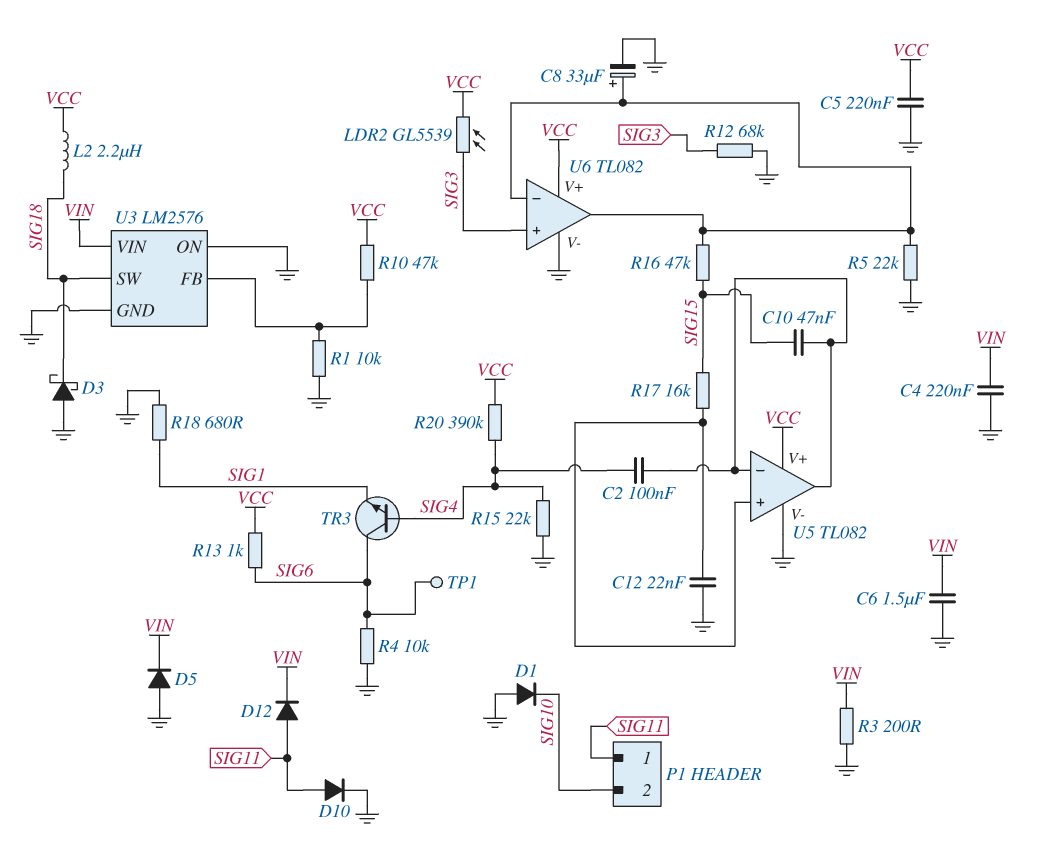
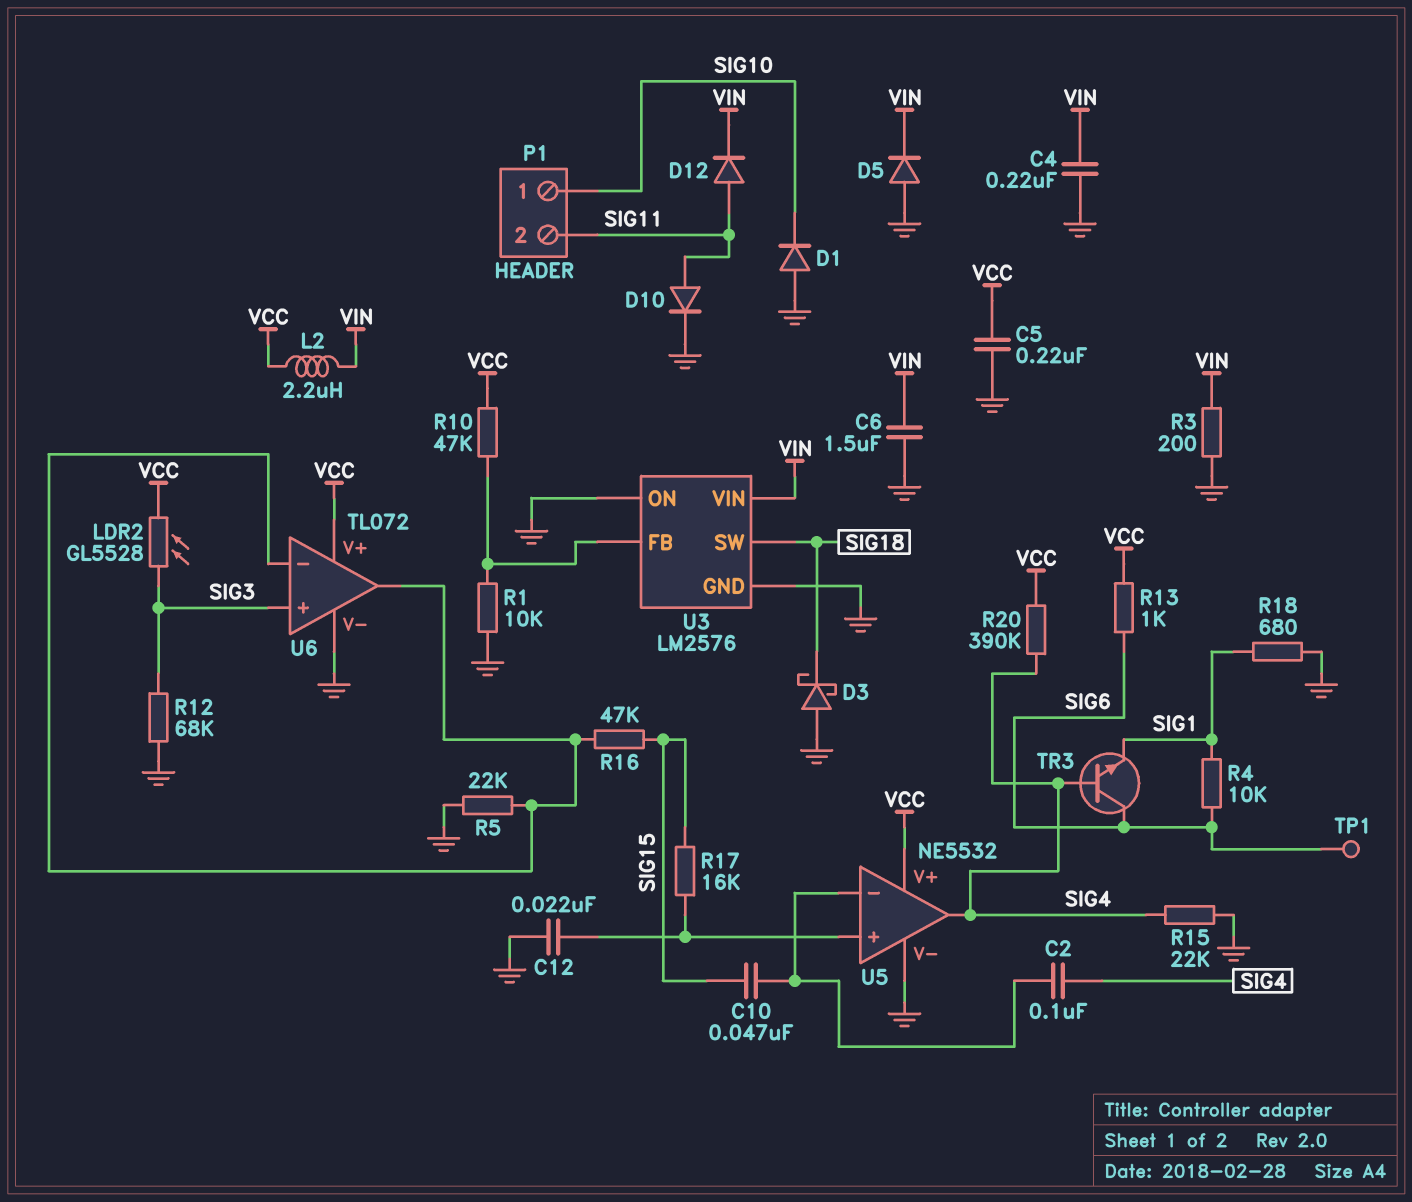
C8: 33uF (plus U6/in-, minus GND) -> none
L2: 2.2uH (SIG18, VCC) -> 2.2uH (VCC, VIN)
LDR2: GL5539 (SIG3, VCC) -> GL5528 (SIG3, VCC)
P1 pin 1: SIG11 -> SIG10
P1 pin 2: SIG10 -> SIG11
R4: 10k (GND, SIG6) -> 10k (SIG1, SIG6)
U5: TL082 -> NE5532
U5 pin out: U5/in- -> SIG4
U6: TL082 -> TL072

